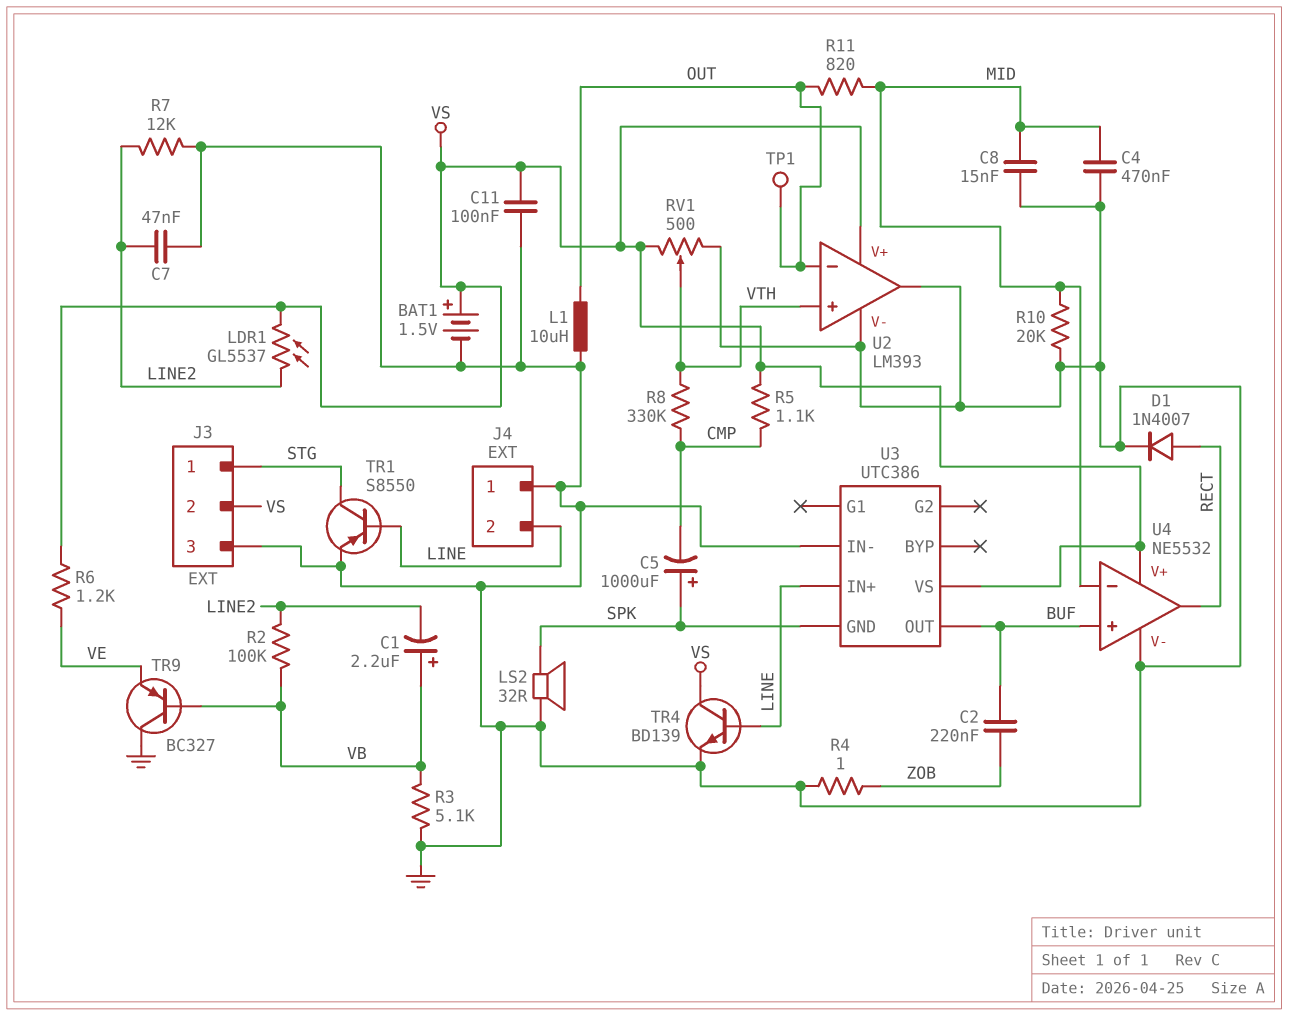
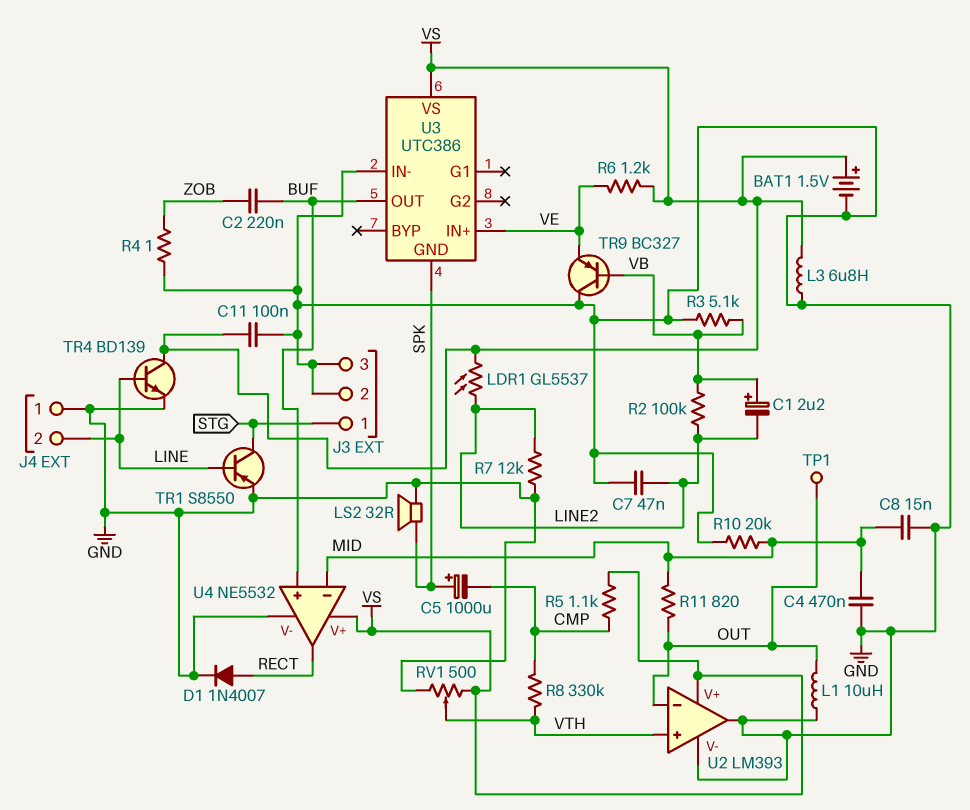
J3 pin 2: VS -> GND
L3: none -> 6.8uH (GND, VS)
U3 pin IN+: LINE -> VE

